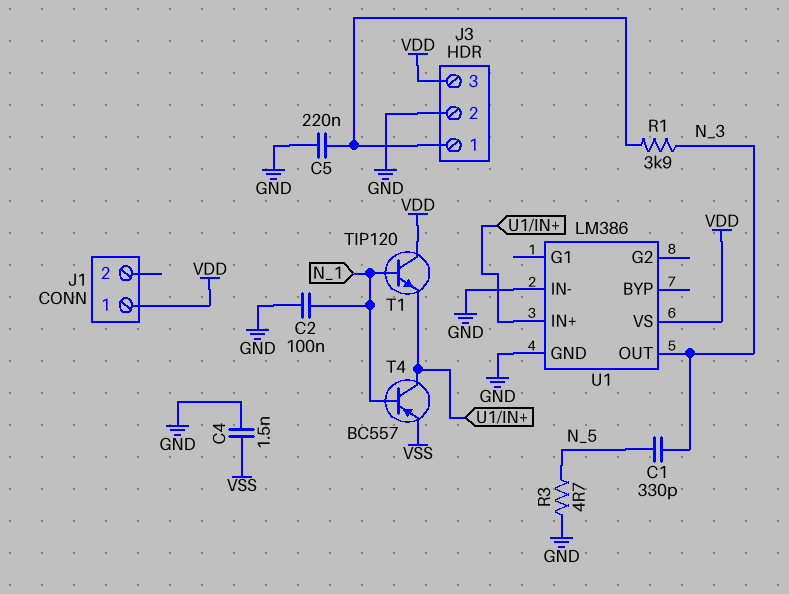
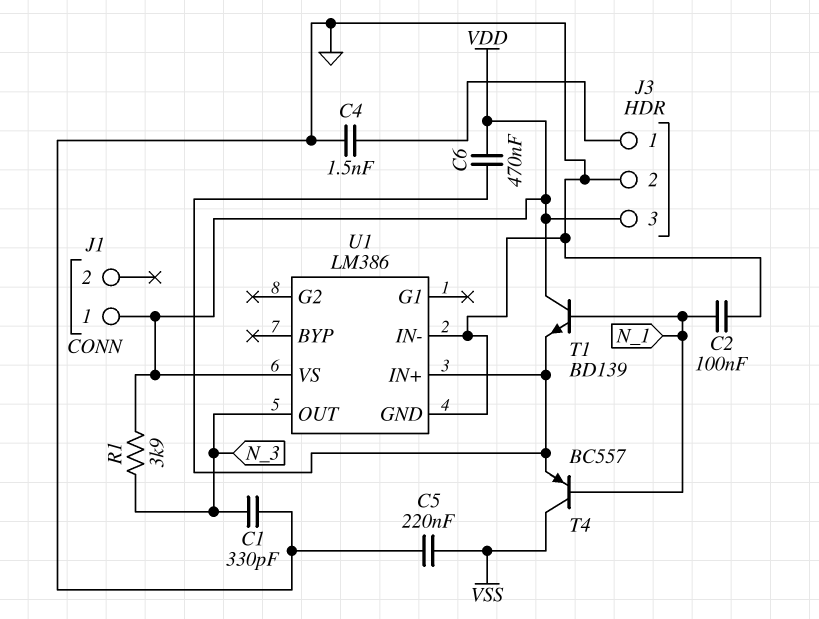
C1: 330pF (N_3, N_5) -> 330pF (GND, N_3)
C4: 1.5nF (GND, VSS) -> 1.5nF (GND, J3/1)
C5: 220nF (GND, J3/1) -> 220nF (GND, VSS)
C6: none -> 470nF (U1/IN+, VDD)
R1: 3.9k (J3/1, N_3) -> 3.9k (N_3, VDD)
R3: 4.7 (GND, N_5) -> none
T1: NPN TIP120 (B N_1, C VDD, E U1/IN+) -> NPN BD139 (B N_1, C VDD, E U1/IN+)
T4: PNP BC557 (B N_1, C U1/IN+, E VSS) -> PNP BC557 (B N_1, C VSS, E U1/IN+)

